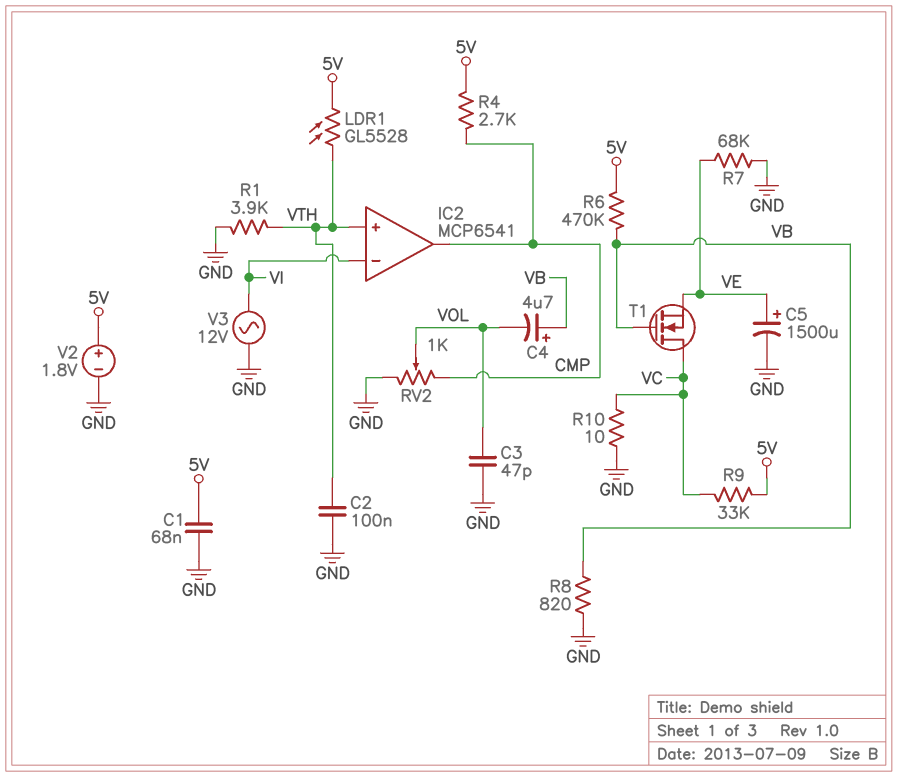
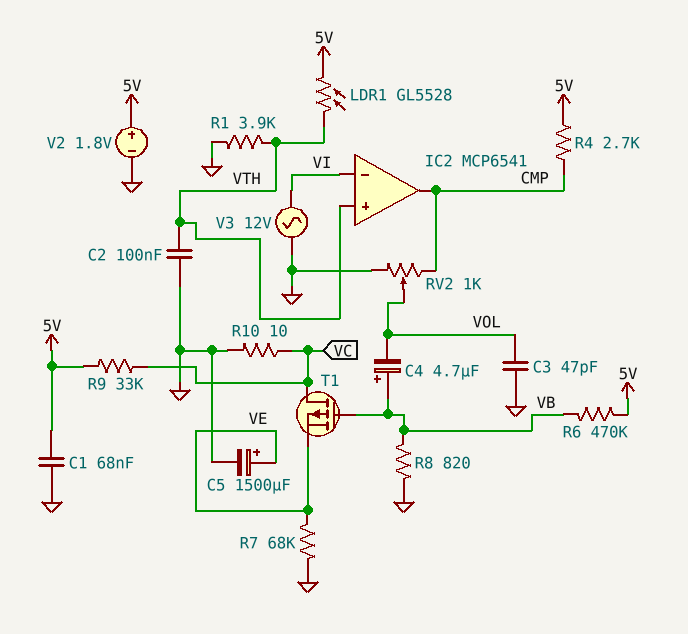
T1: NMOS (G VB, D VC, S VE) -> PMOS (G VB, D VC, S VE)

